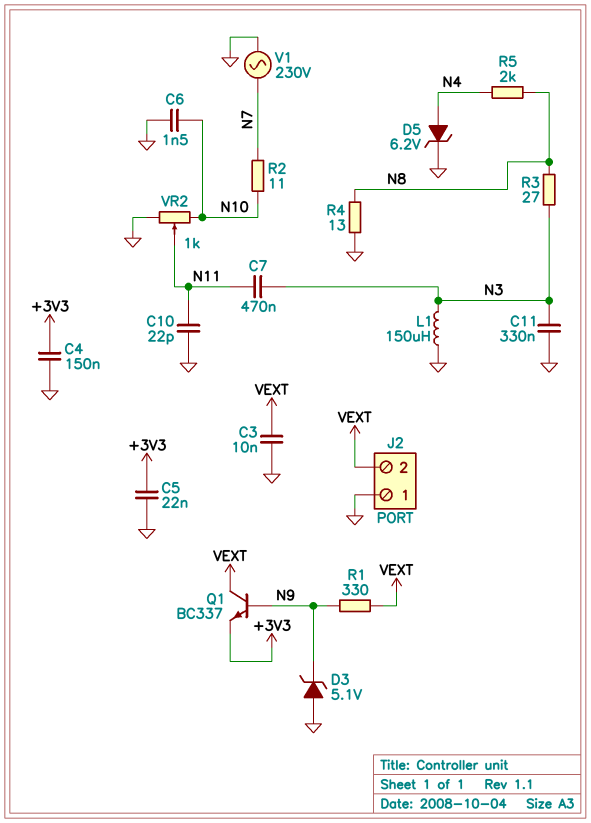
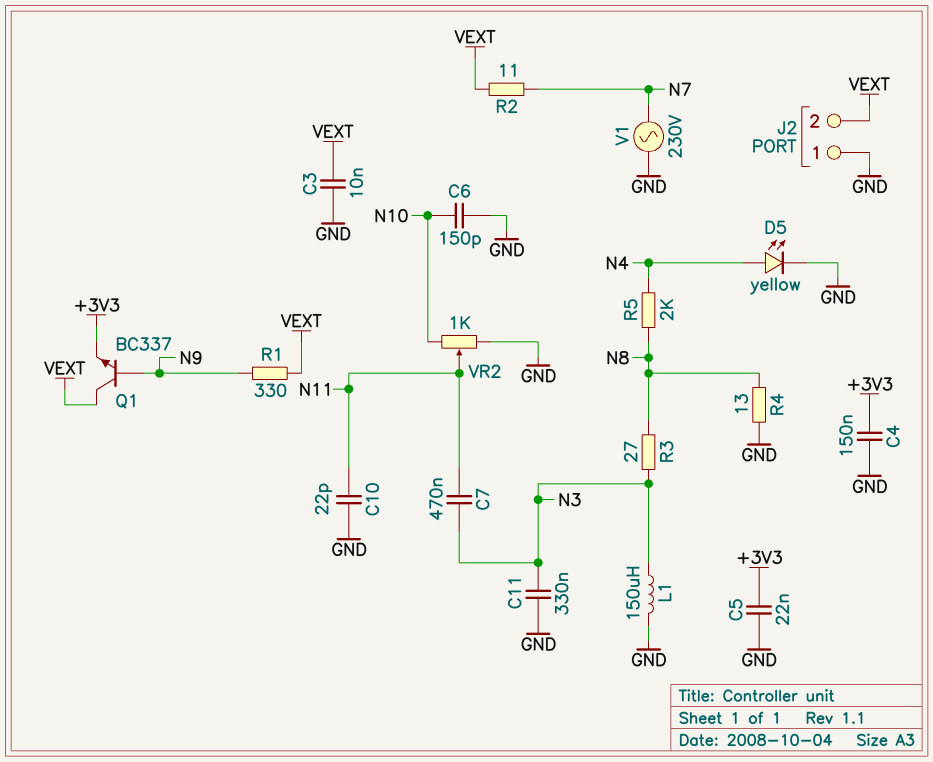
C6: 1.5nF (GND, N10) -> 150pF (GND, N10)
D3: zener 5.1V (A GND, K N9) -> none
D5: zener 6.2V (A N4, K GND) -> LED yellow (A N4, K GND)
R2: 11 (N7, N10) -> 11 (N7, VEXT)

